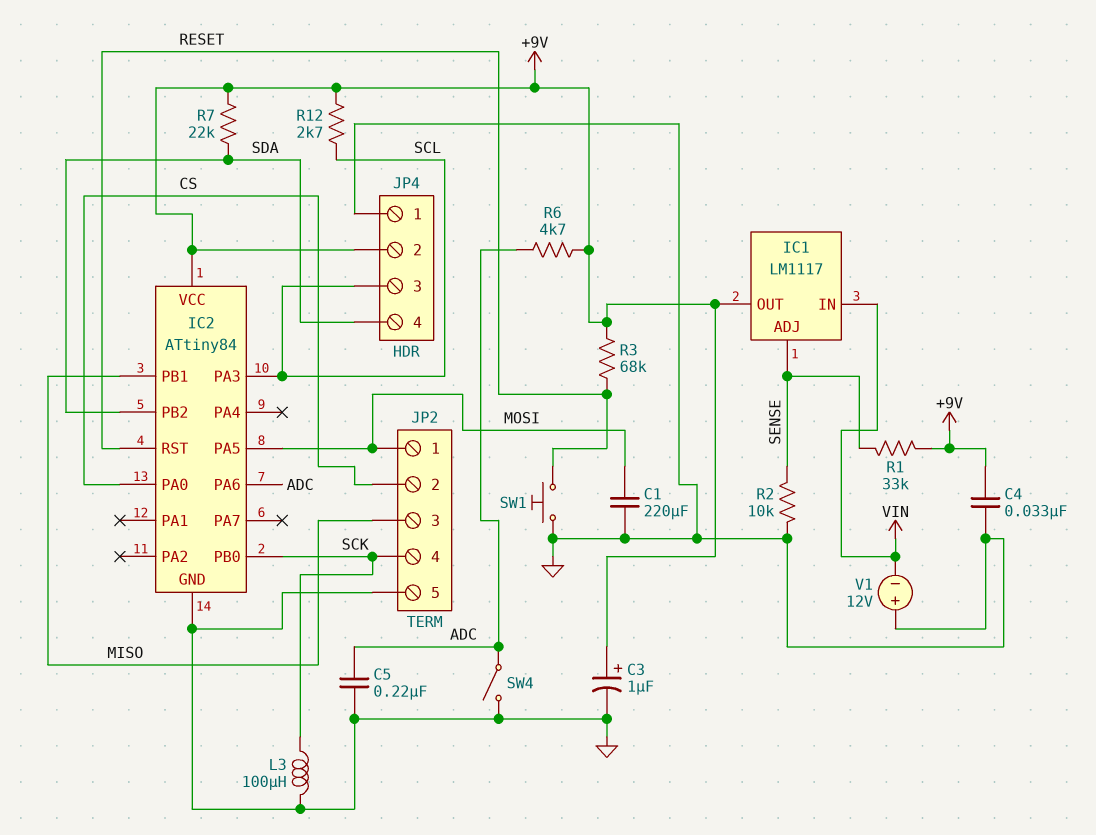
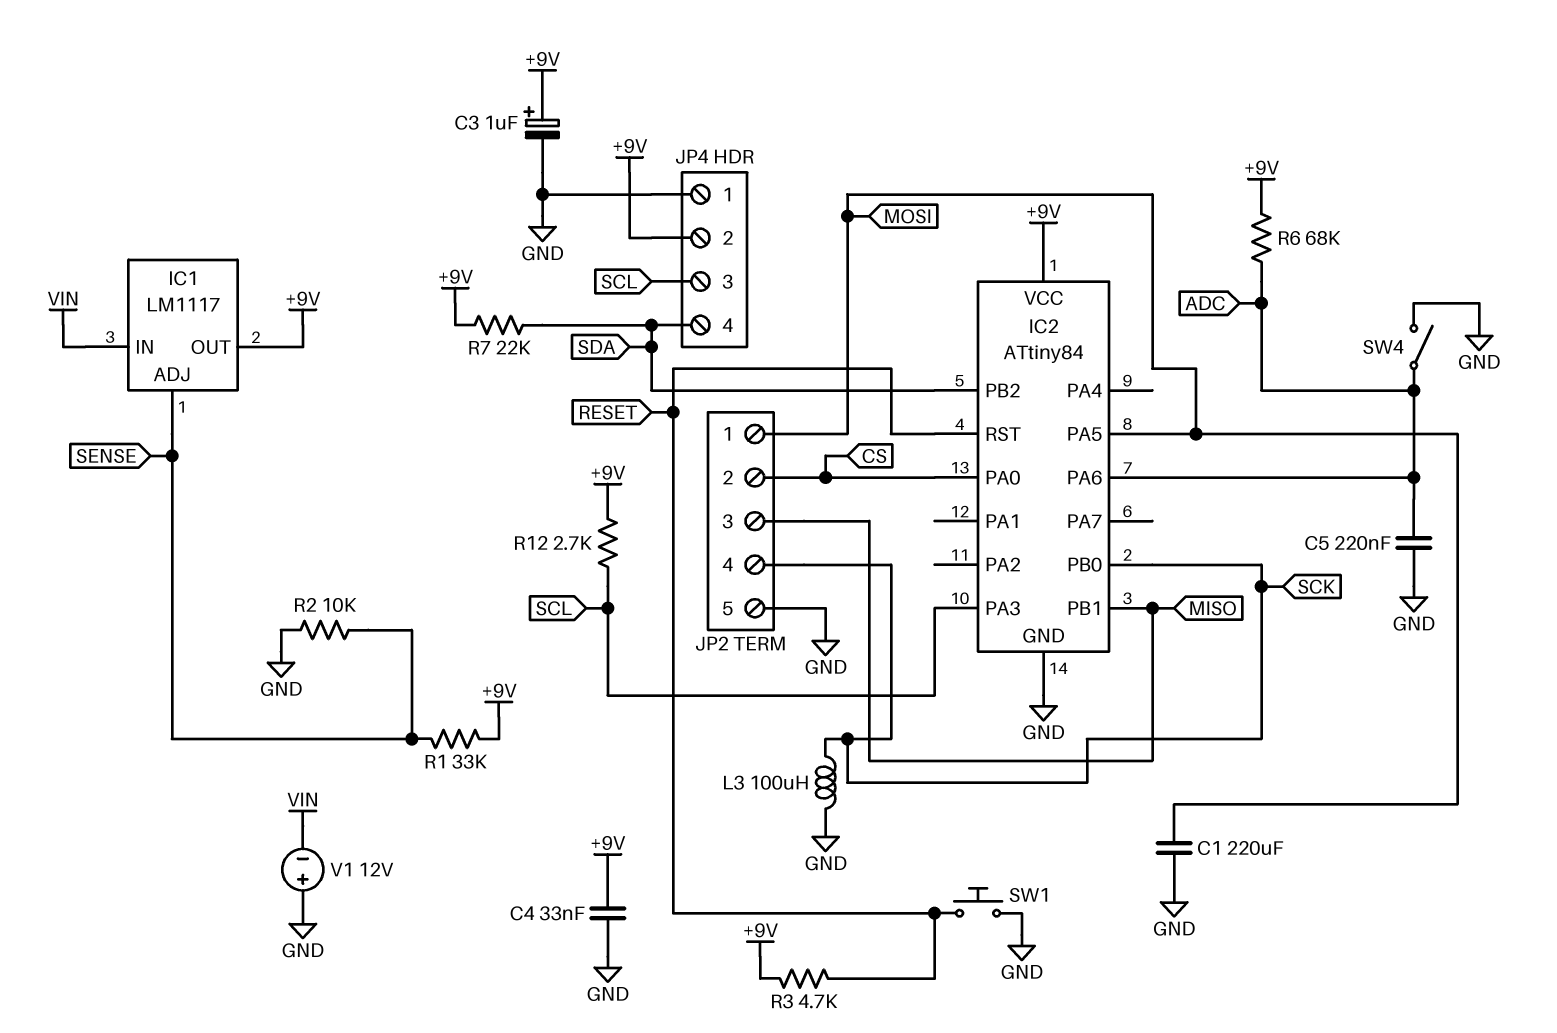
R3: 68k (+9V, RESET) -> 4.7k (+9V, RESET)
R6: 4.7k (+9V, ADC) -> 68k (+9V, ADC)

